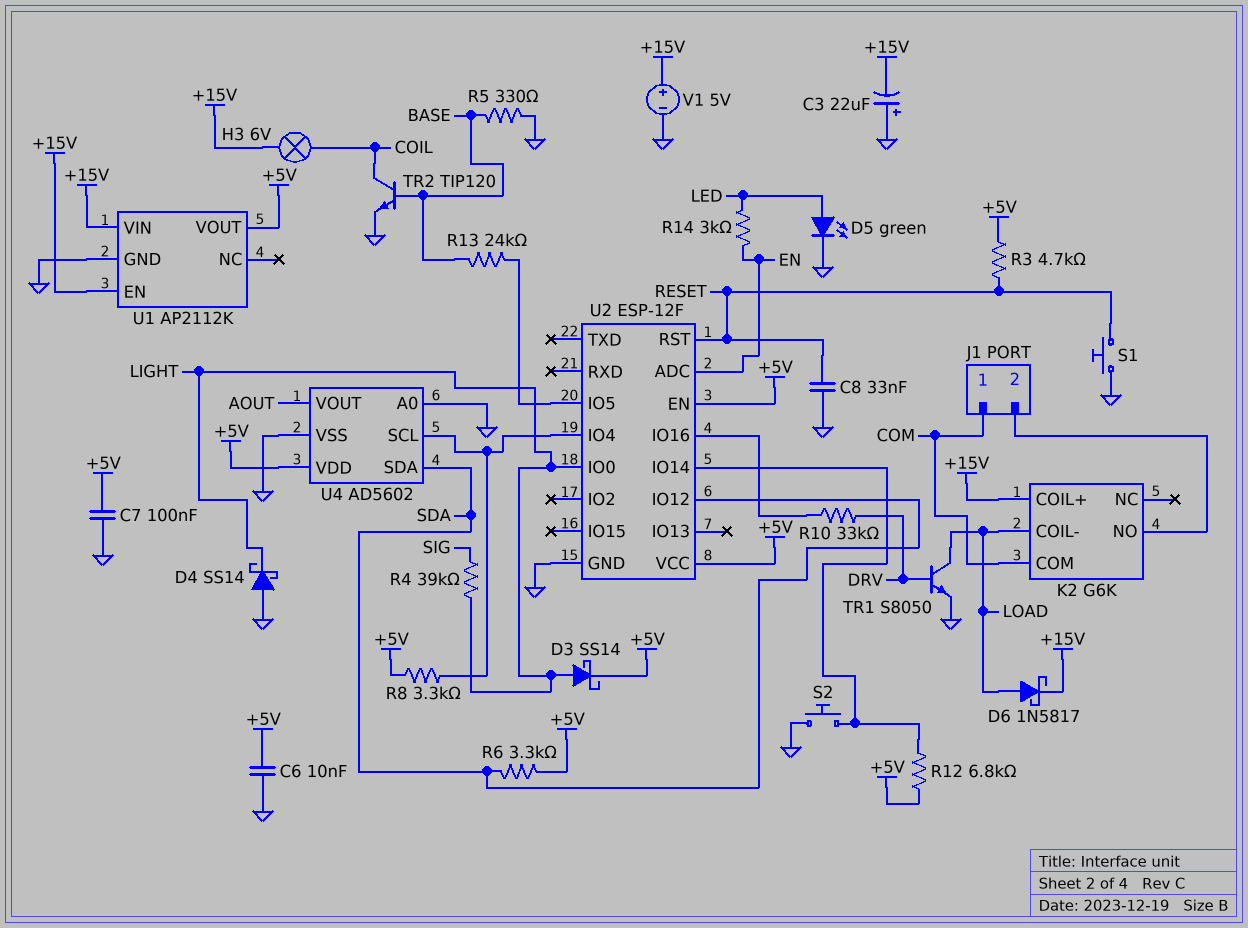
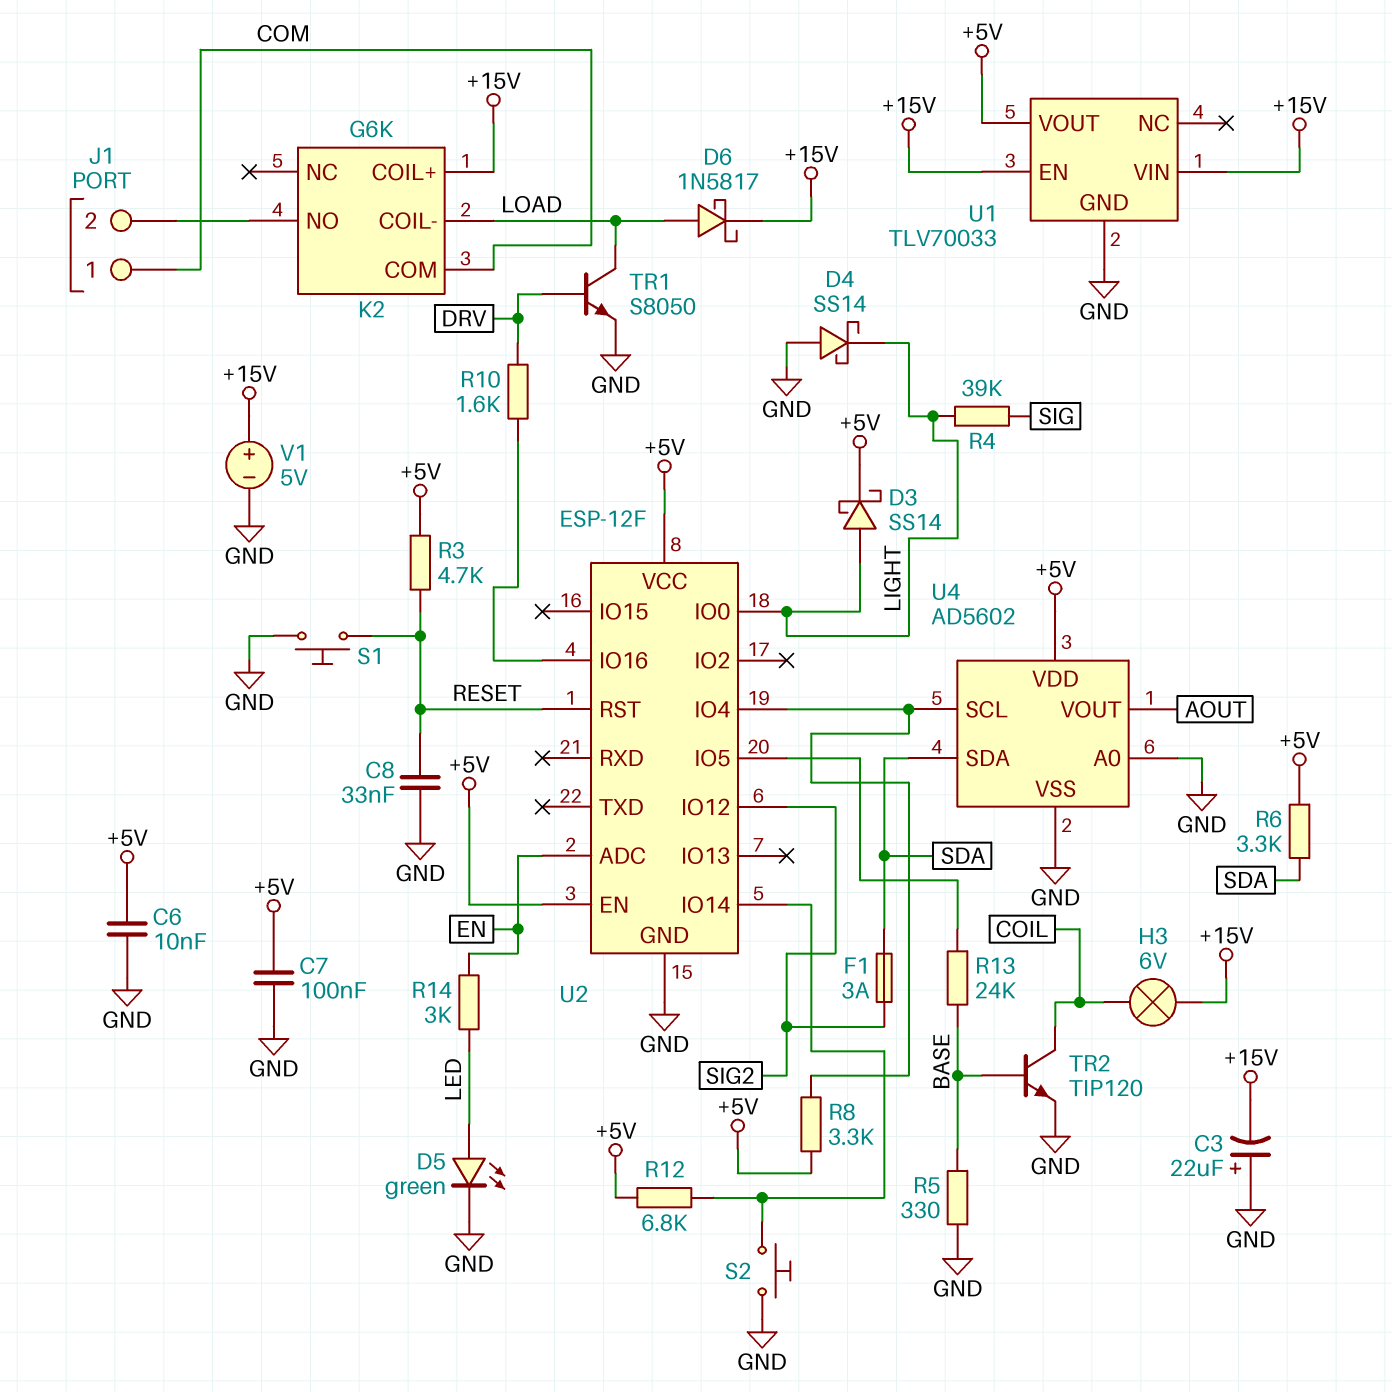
F1: none -> 3A (SDA, SIG2)
R10: 33k (DRV, U2/IO16) -> 1.6k (DRV, U2/IO16)
U1: AP2112K -> TLV70033
U2 pin IO12: SDA -> SIG2

